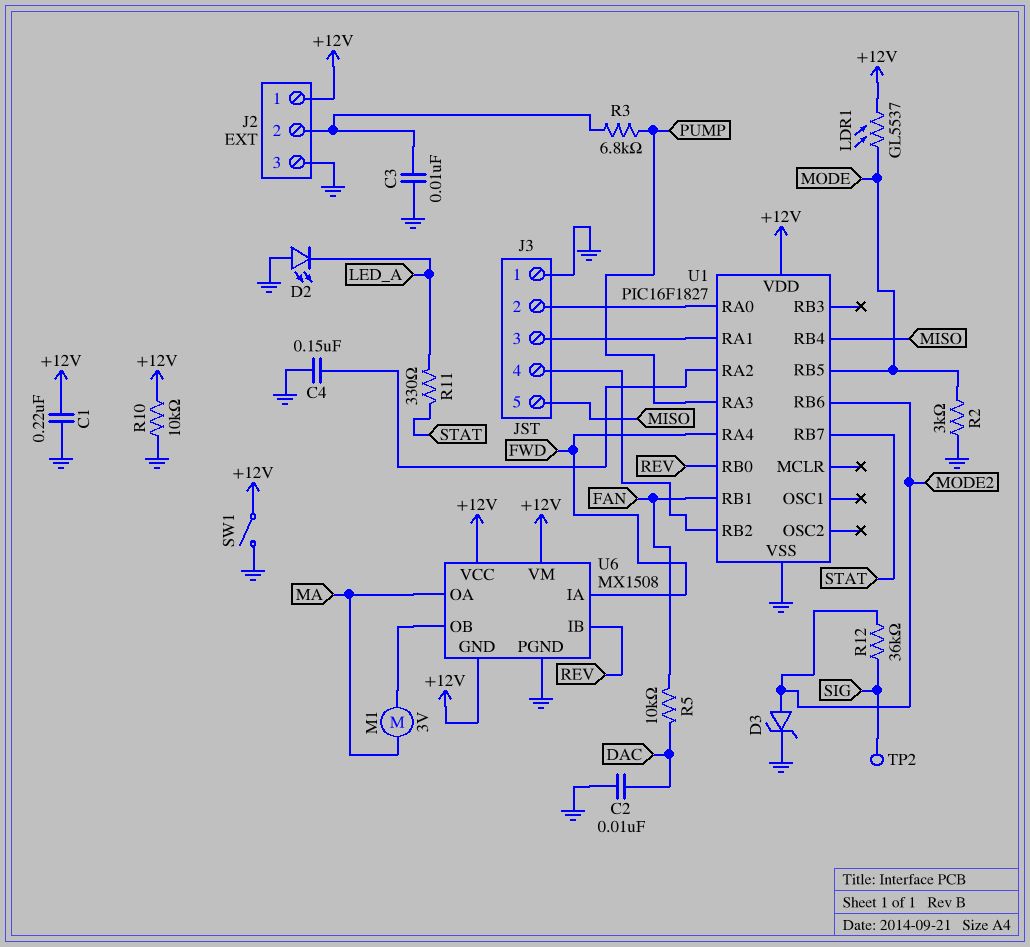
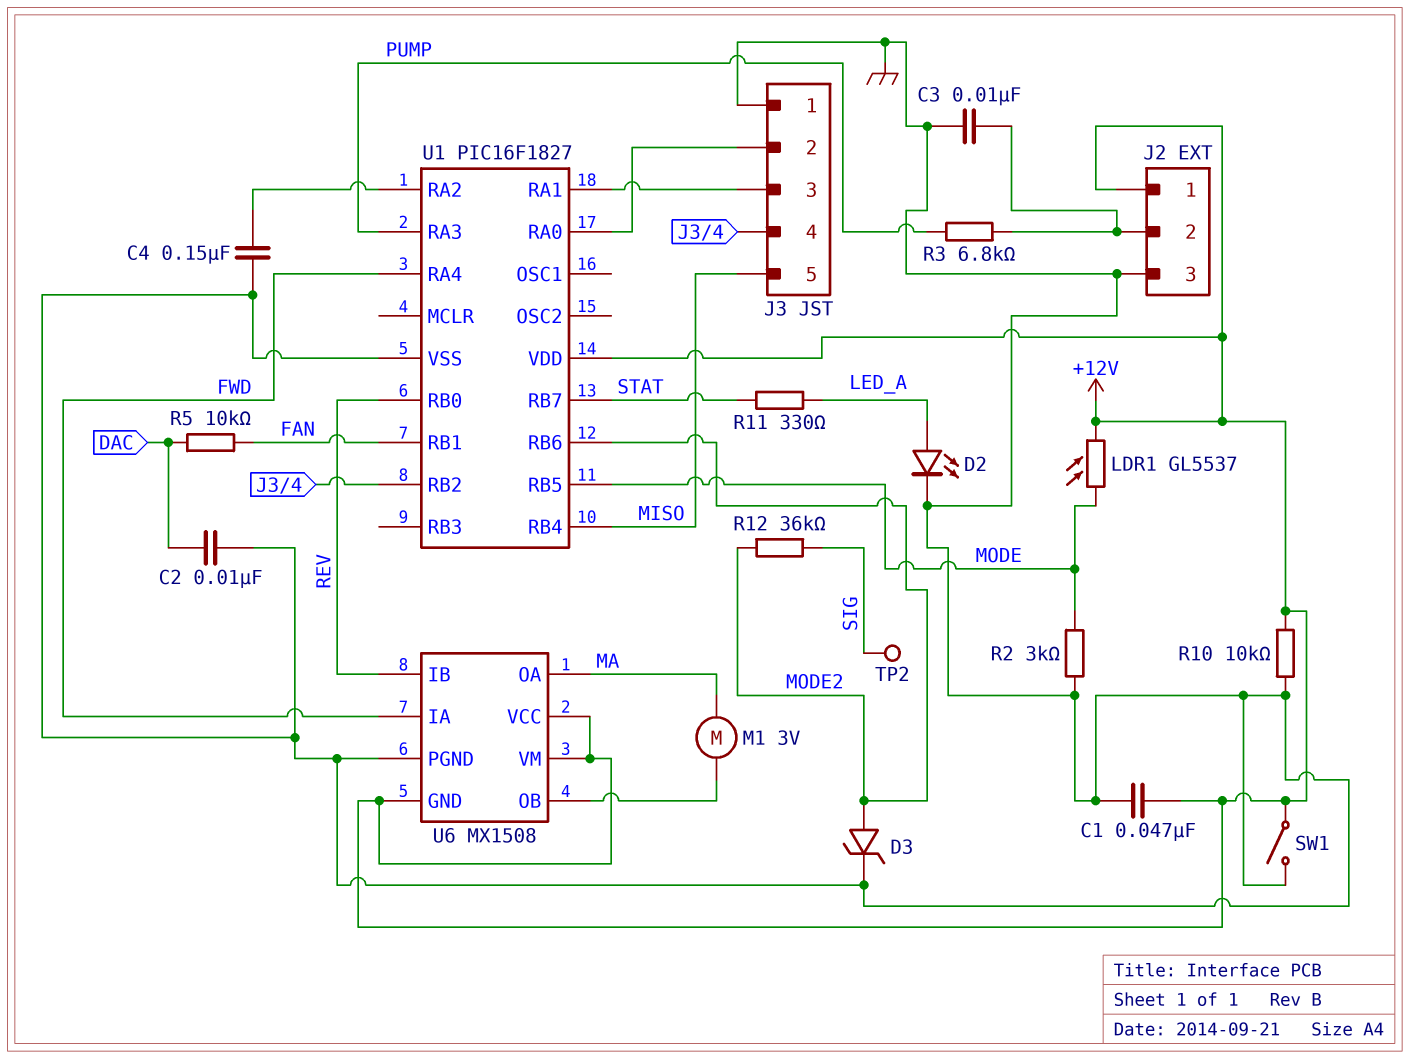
C1: 220nF (+12V, GND) -> 47nF (+12V, GND)
D2: LED (A GND, K LED_A) -> LED (A LED_A, K GND)

